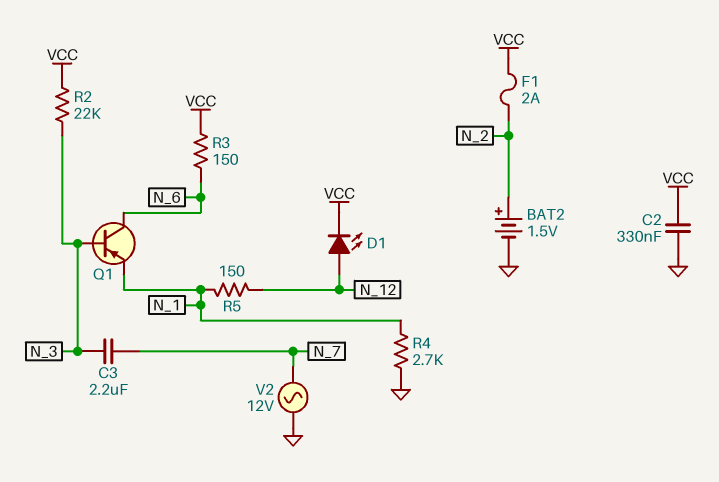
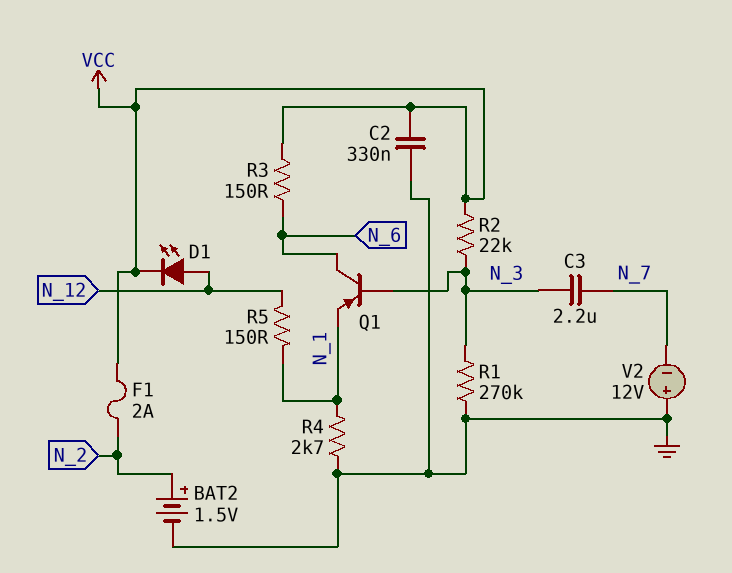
R1: none -> 270k (GND, N_3)
V2: AC 12V (GND, N_7) -> 12V (plus GND, minus N_7)

